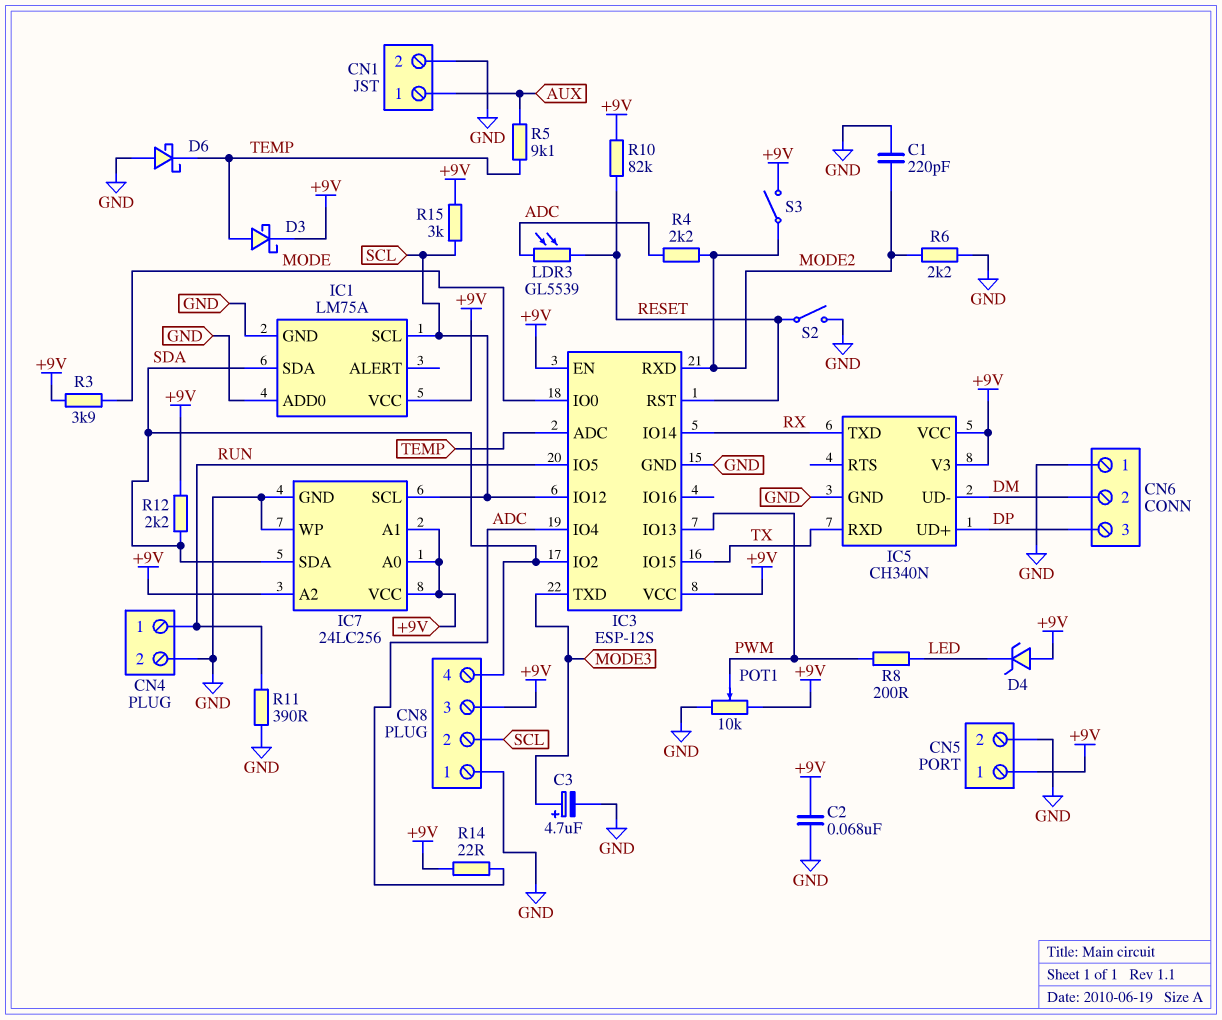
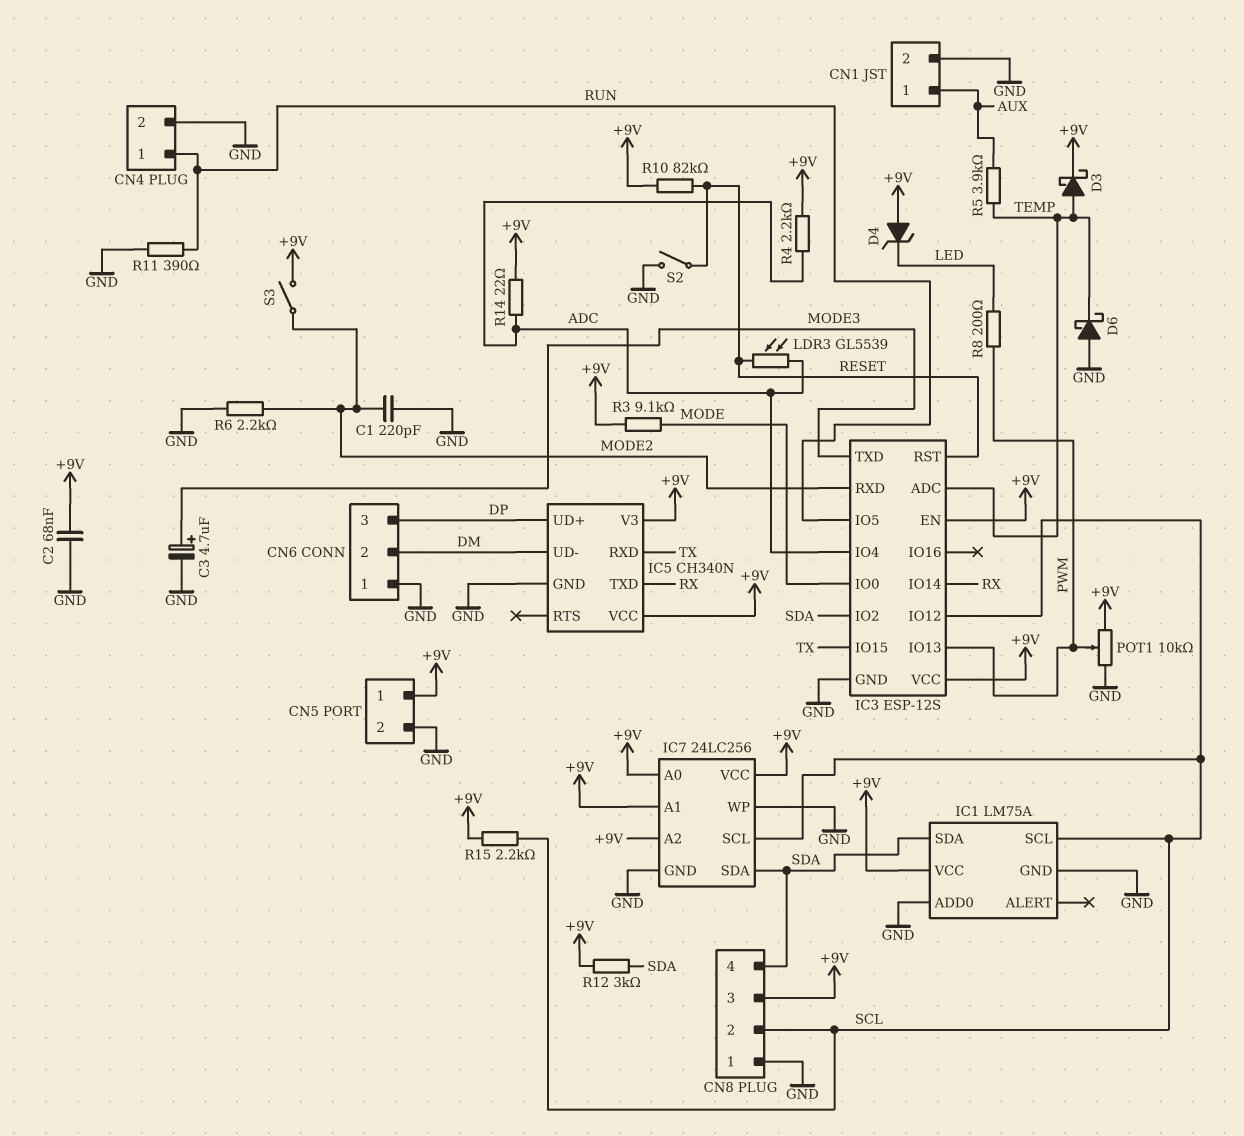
R3: 3.9k (+9V, MODE) -> 9.1k (+9V, MODE)
R4: 2.2k (ADC, MODE2) -> 2.2k (+9V, ADC)
R5: 9.1k (AUX, TEMP) -> 3.9k (AUX, TEMP)
R12: 2.2k (+9V, SDA) -> 3k (+9V, SDA)
R15: 3k (+9V, SCL) -> 2.2k (+9V, SCL)

